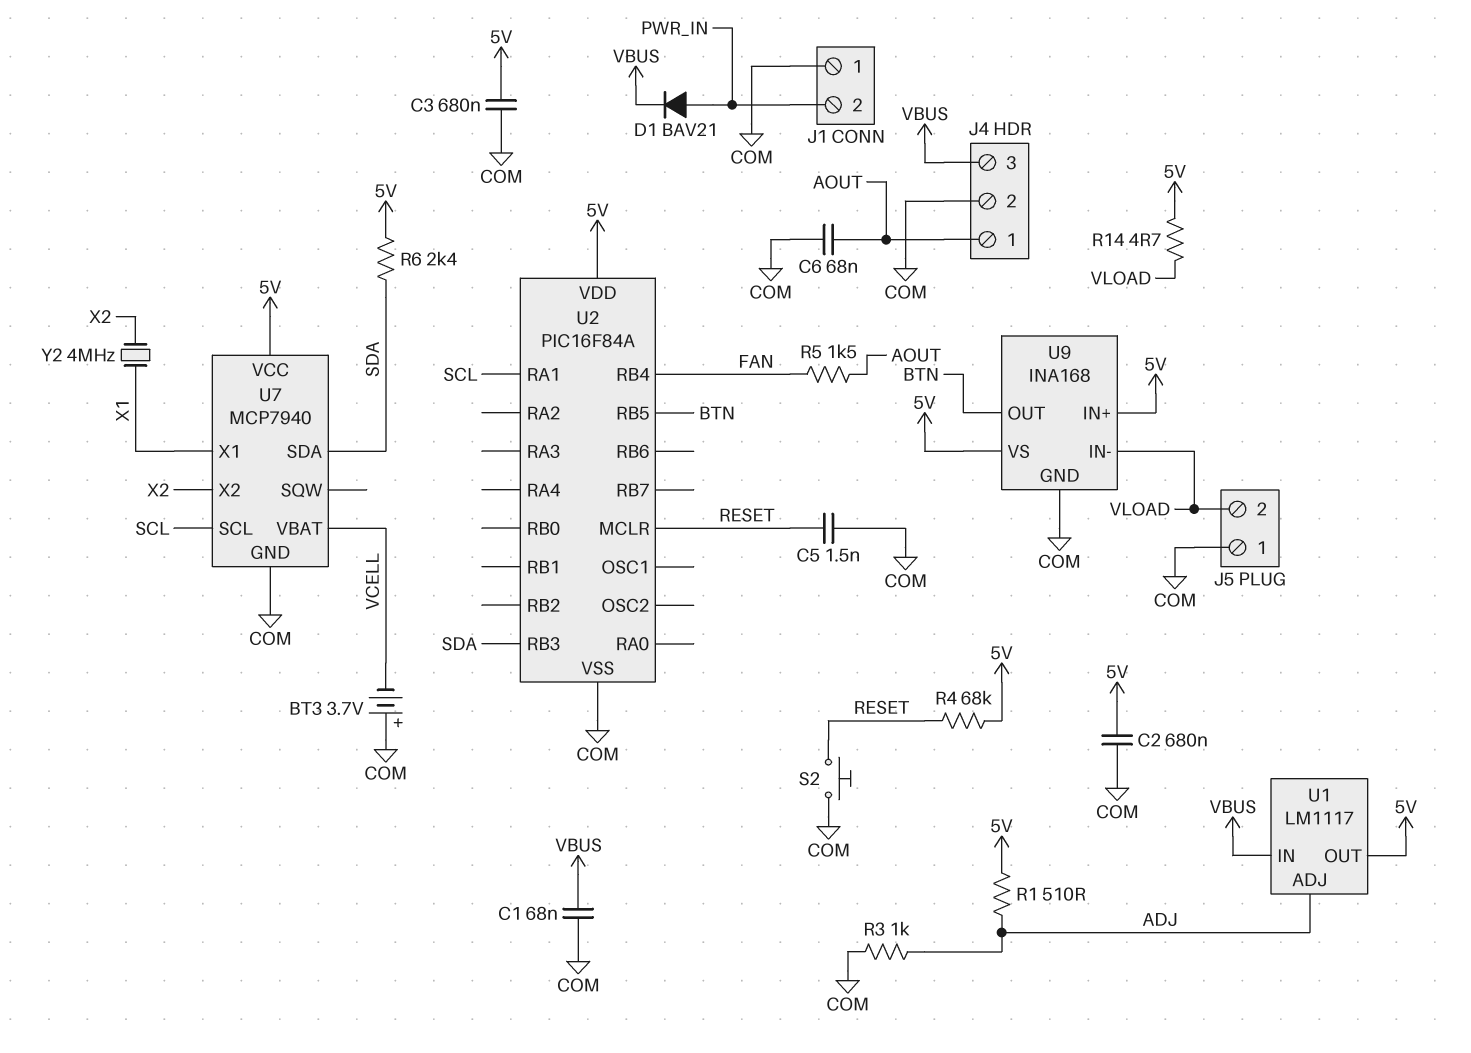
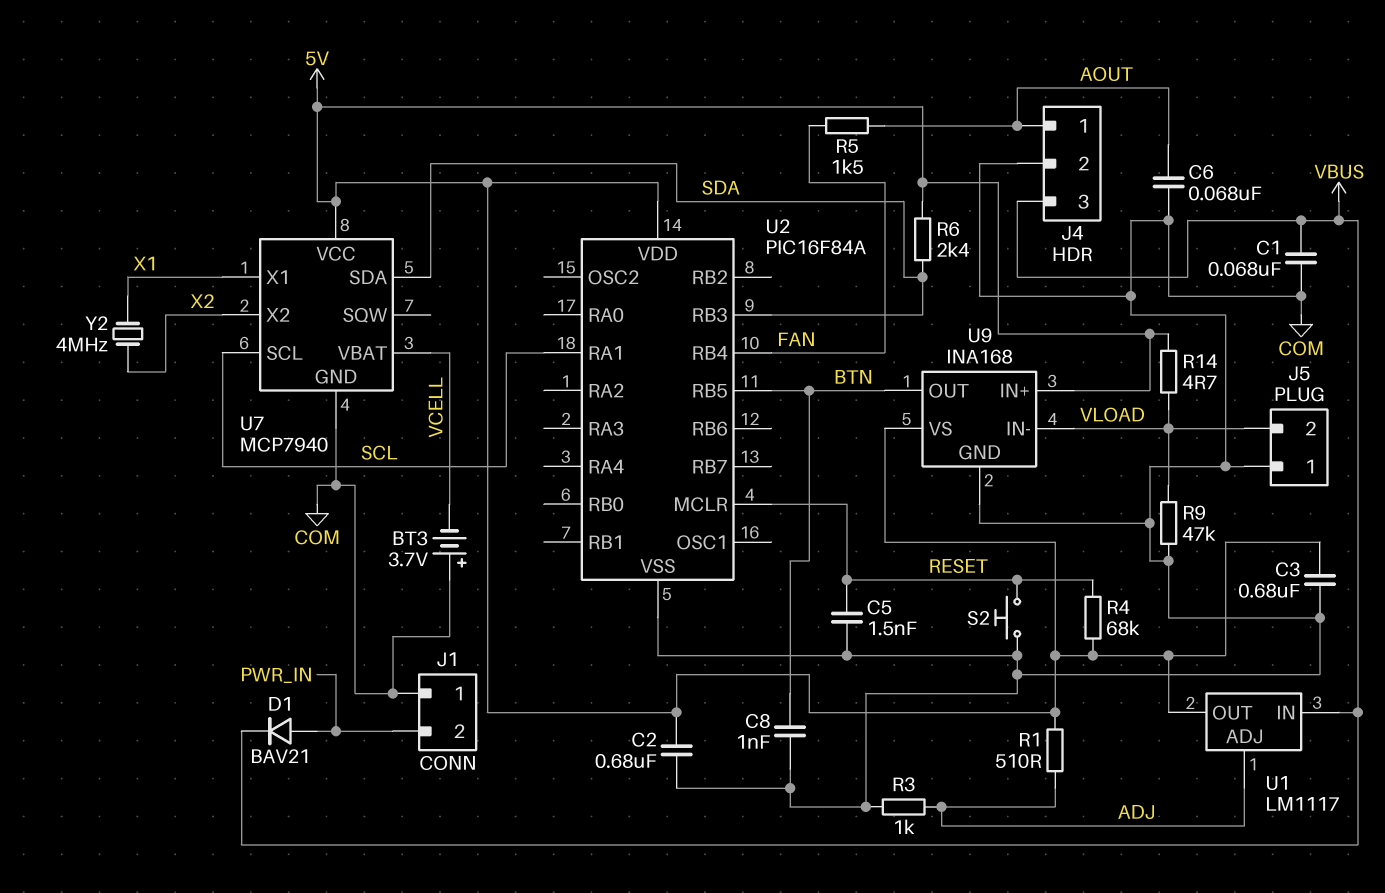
C8: none -> 1nF (BTN, COM)
R9: none -> 47k (COM, VLOAD)

